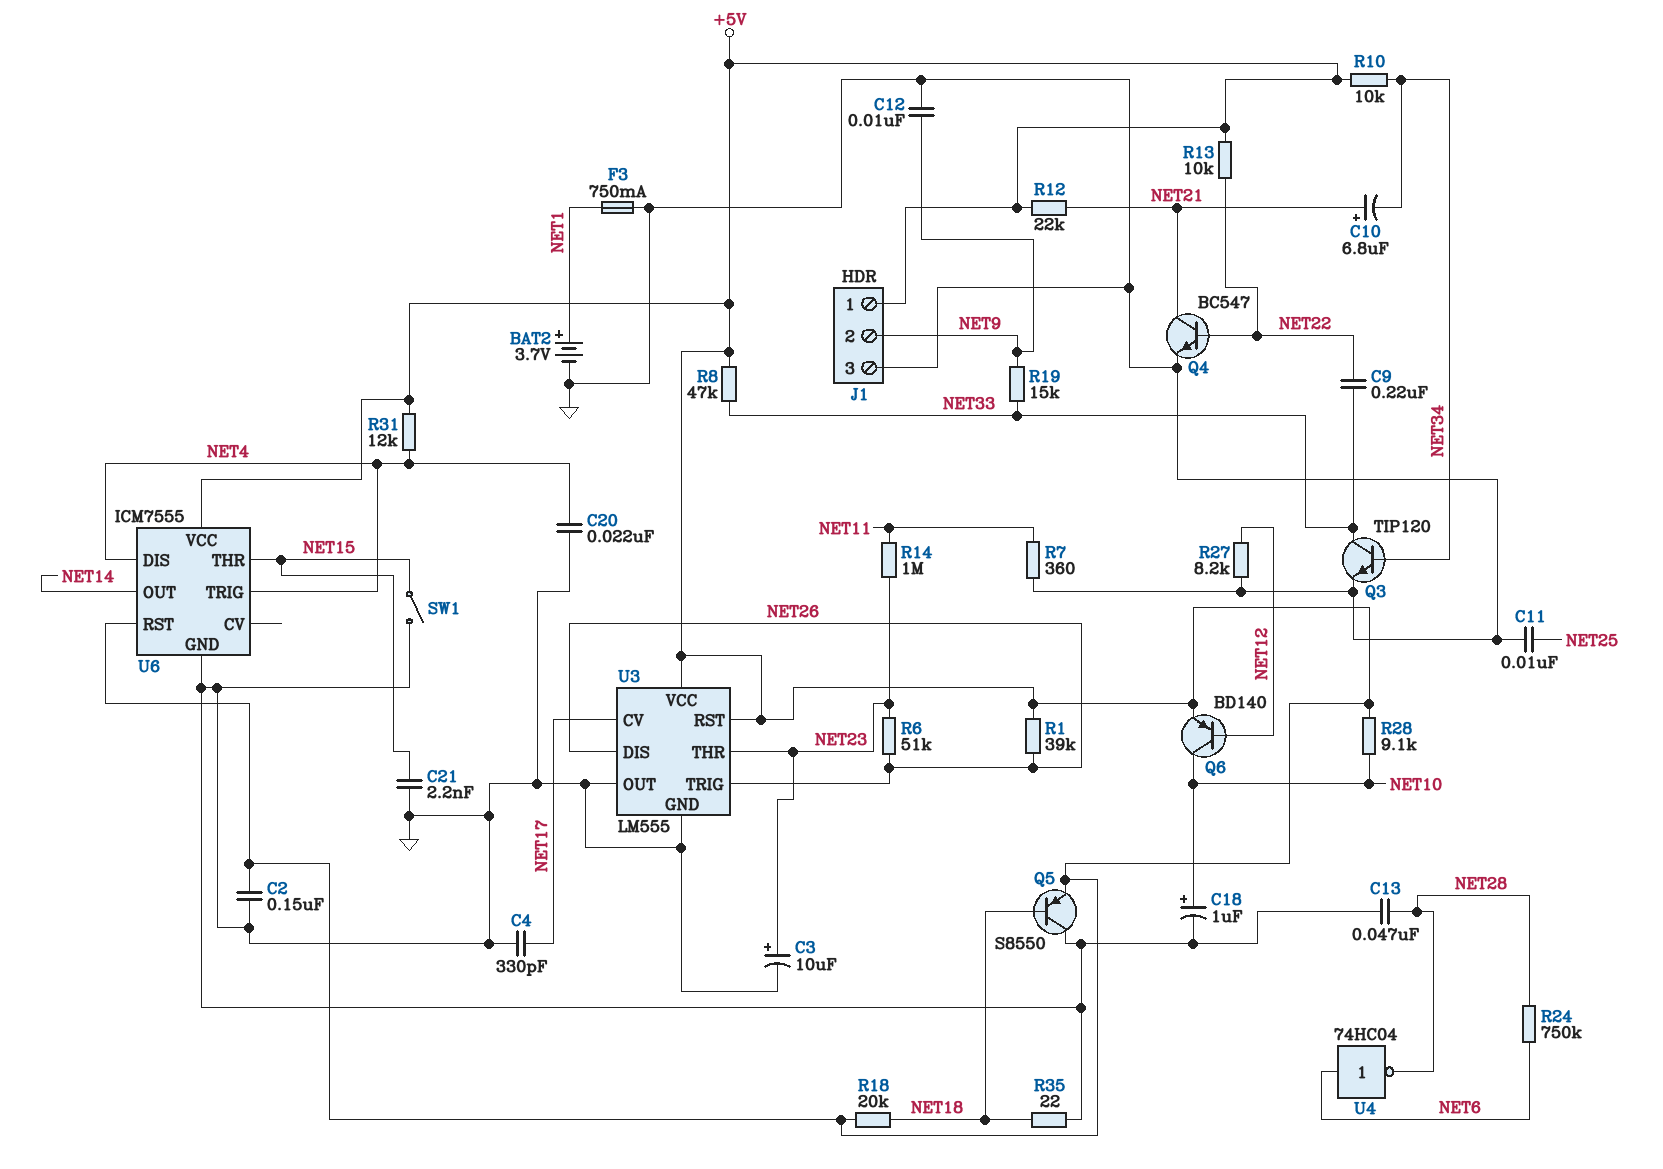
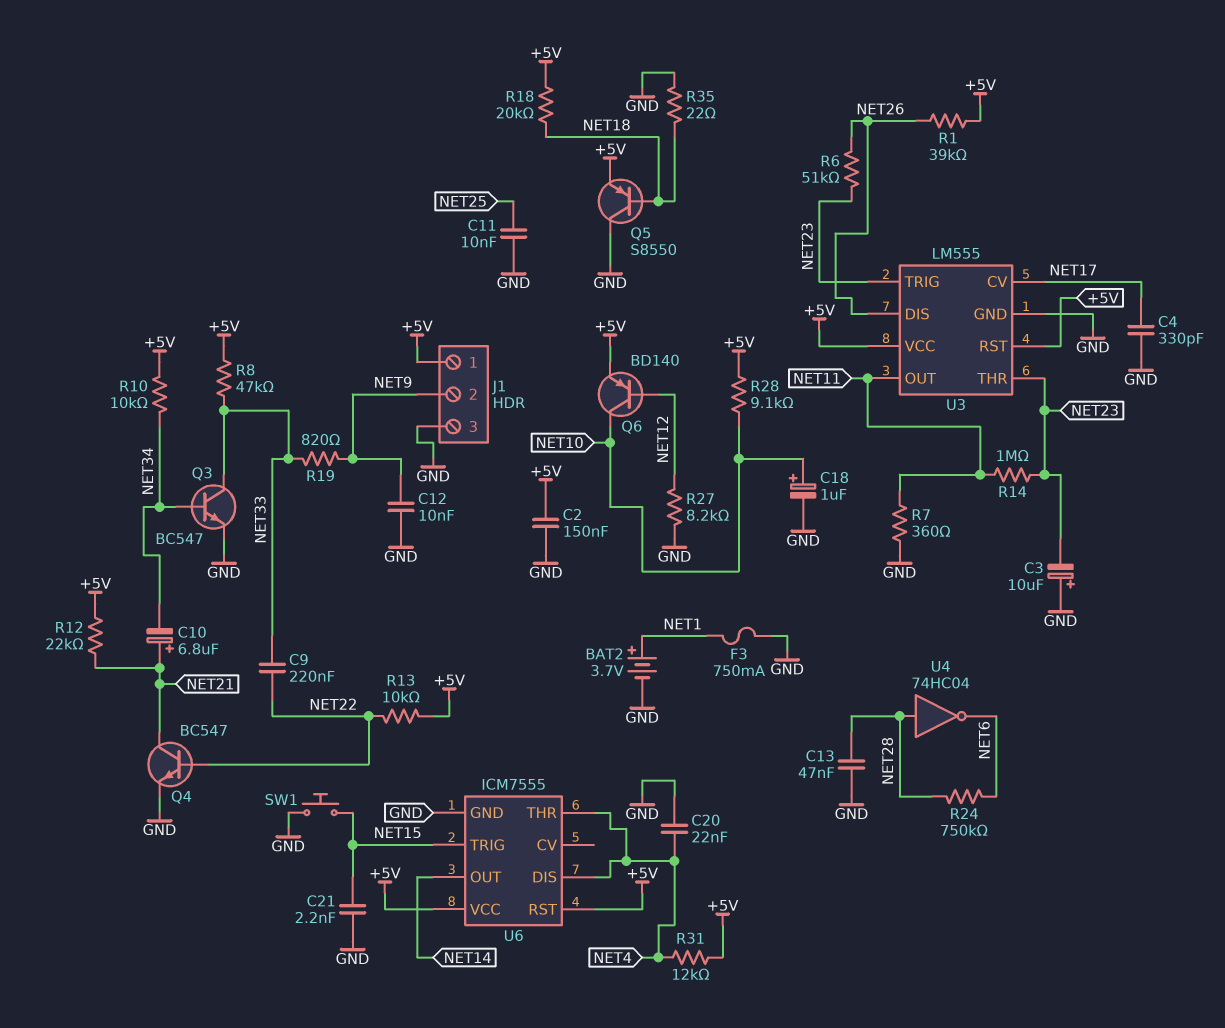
C3: 10uF (plus NET23, minus GND) -> 10uF (plus GND, minus NET23)
Q3: NPN TIP120 (B NET34, C NET33, E GND) -> NPN BC547 (B NET34, C NET33, E GND)
R19: 15k (NET9, NET33) -> 820 (NET9, NET33)
SW1: switch (GND, NET15) -> button (GND, NET15)
U3 pin OUT: GND -> NET11
U3 pin TRIG: NET26 -> NET23
U4: NOT 74HC04 (in NET6, out NET28) -> NOT 74HC04 (in NET28, out NET6)
U6 pin THR: NET15 -> NET4
U6 pin TRIG: NET4 -> NET15

